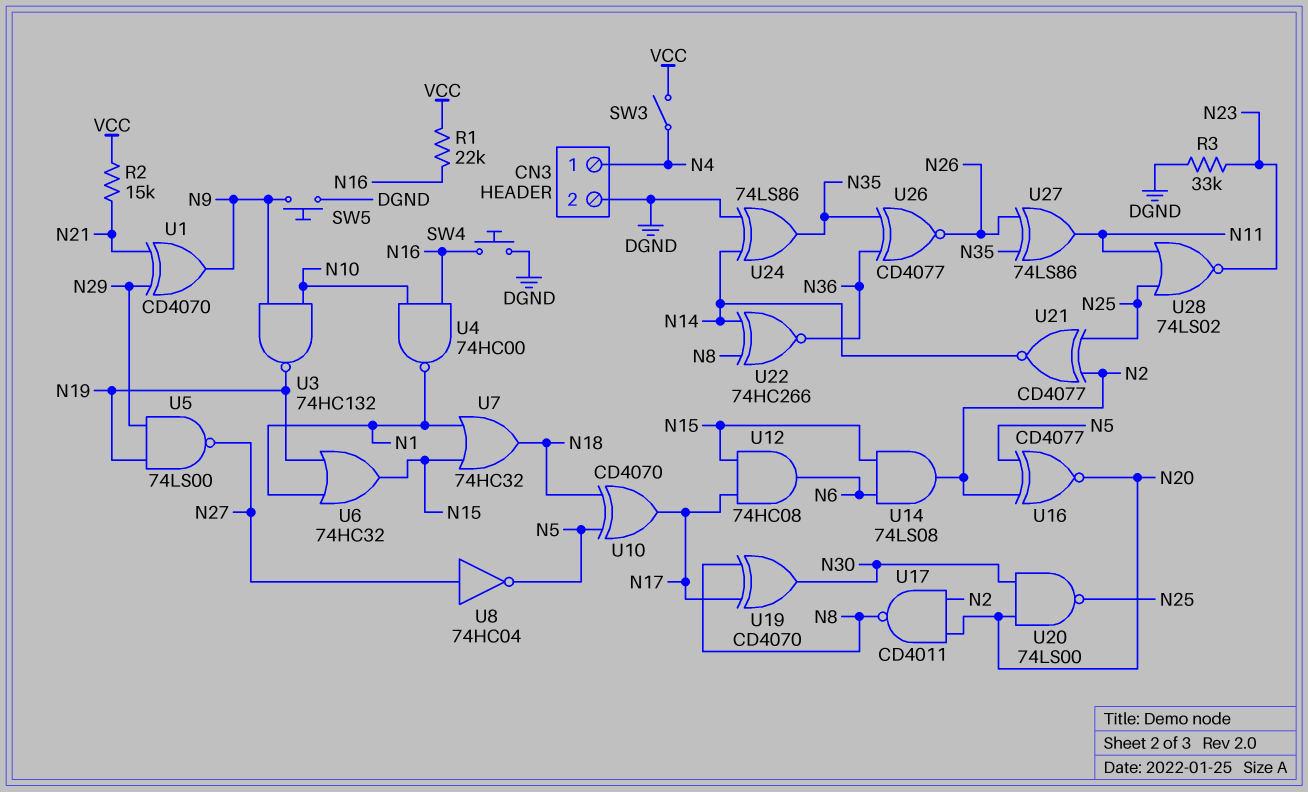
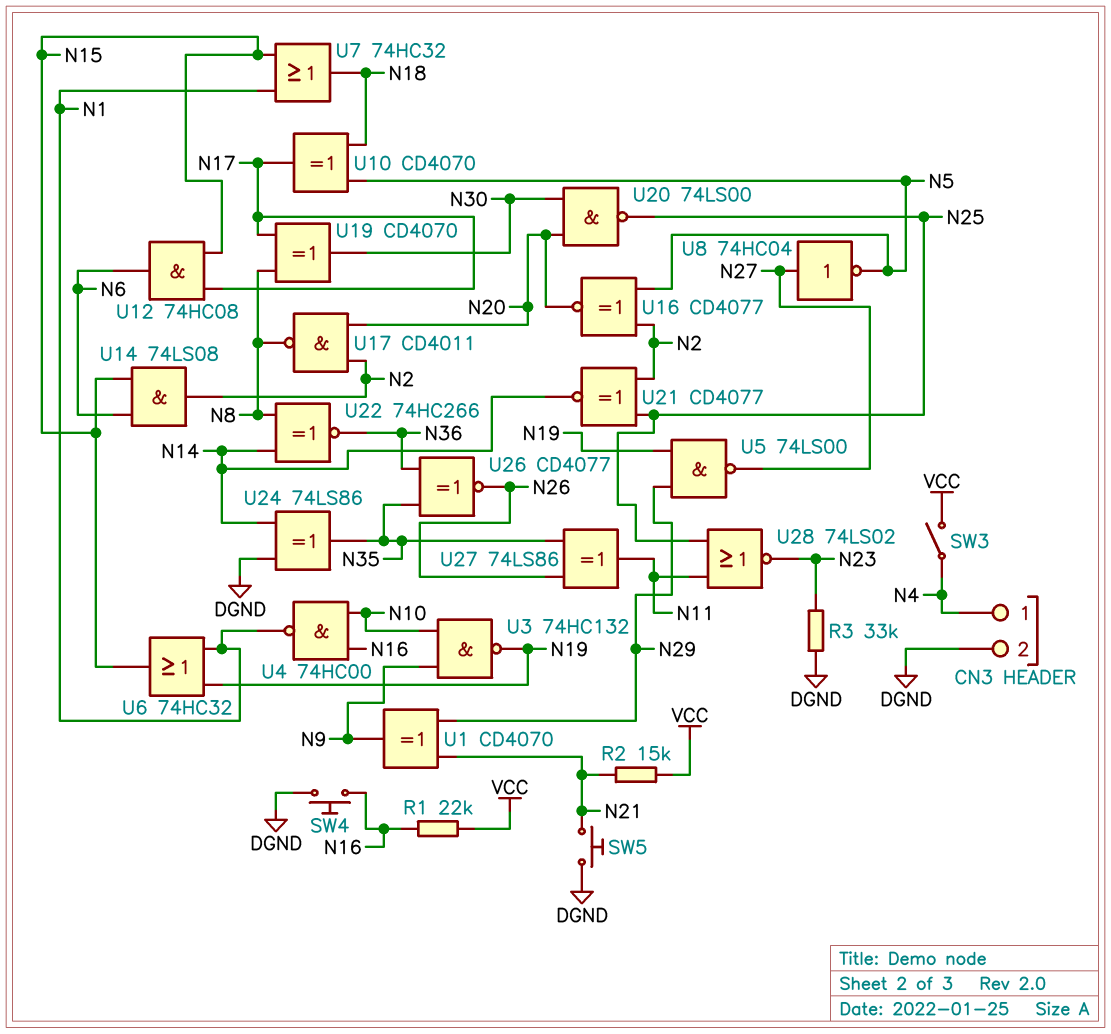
SW5: button (DGND, N9) -> button (DGND, N21)

